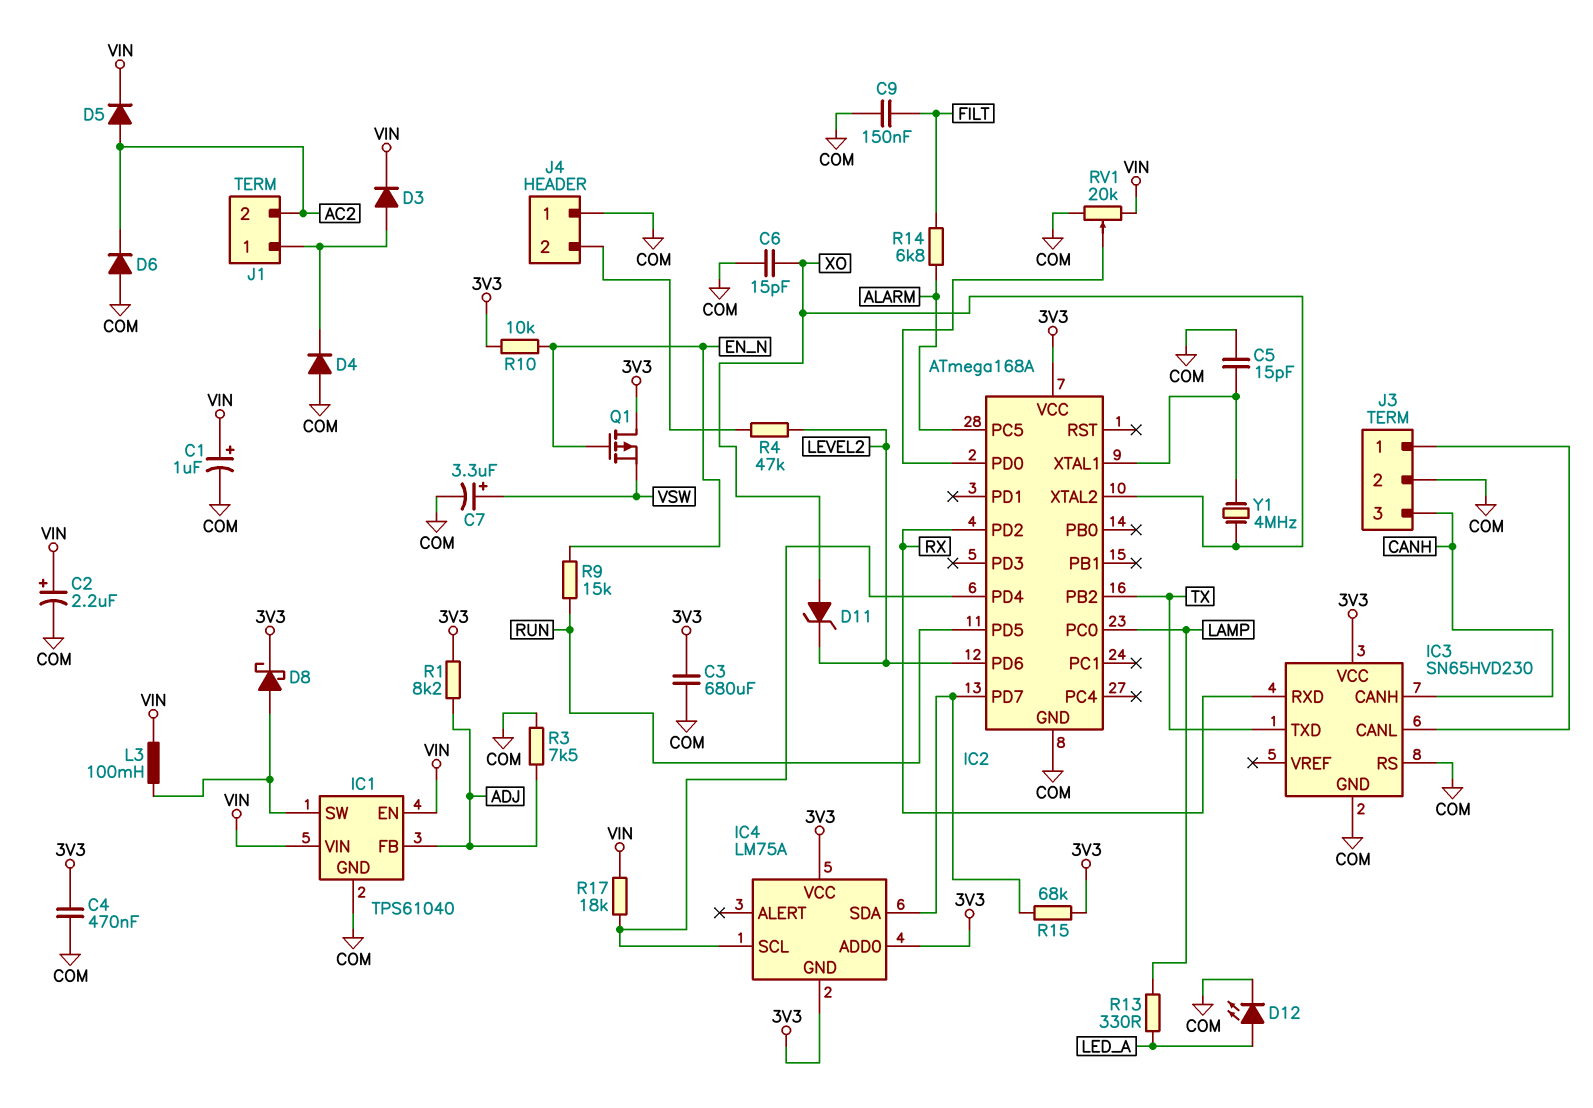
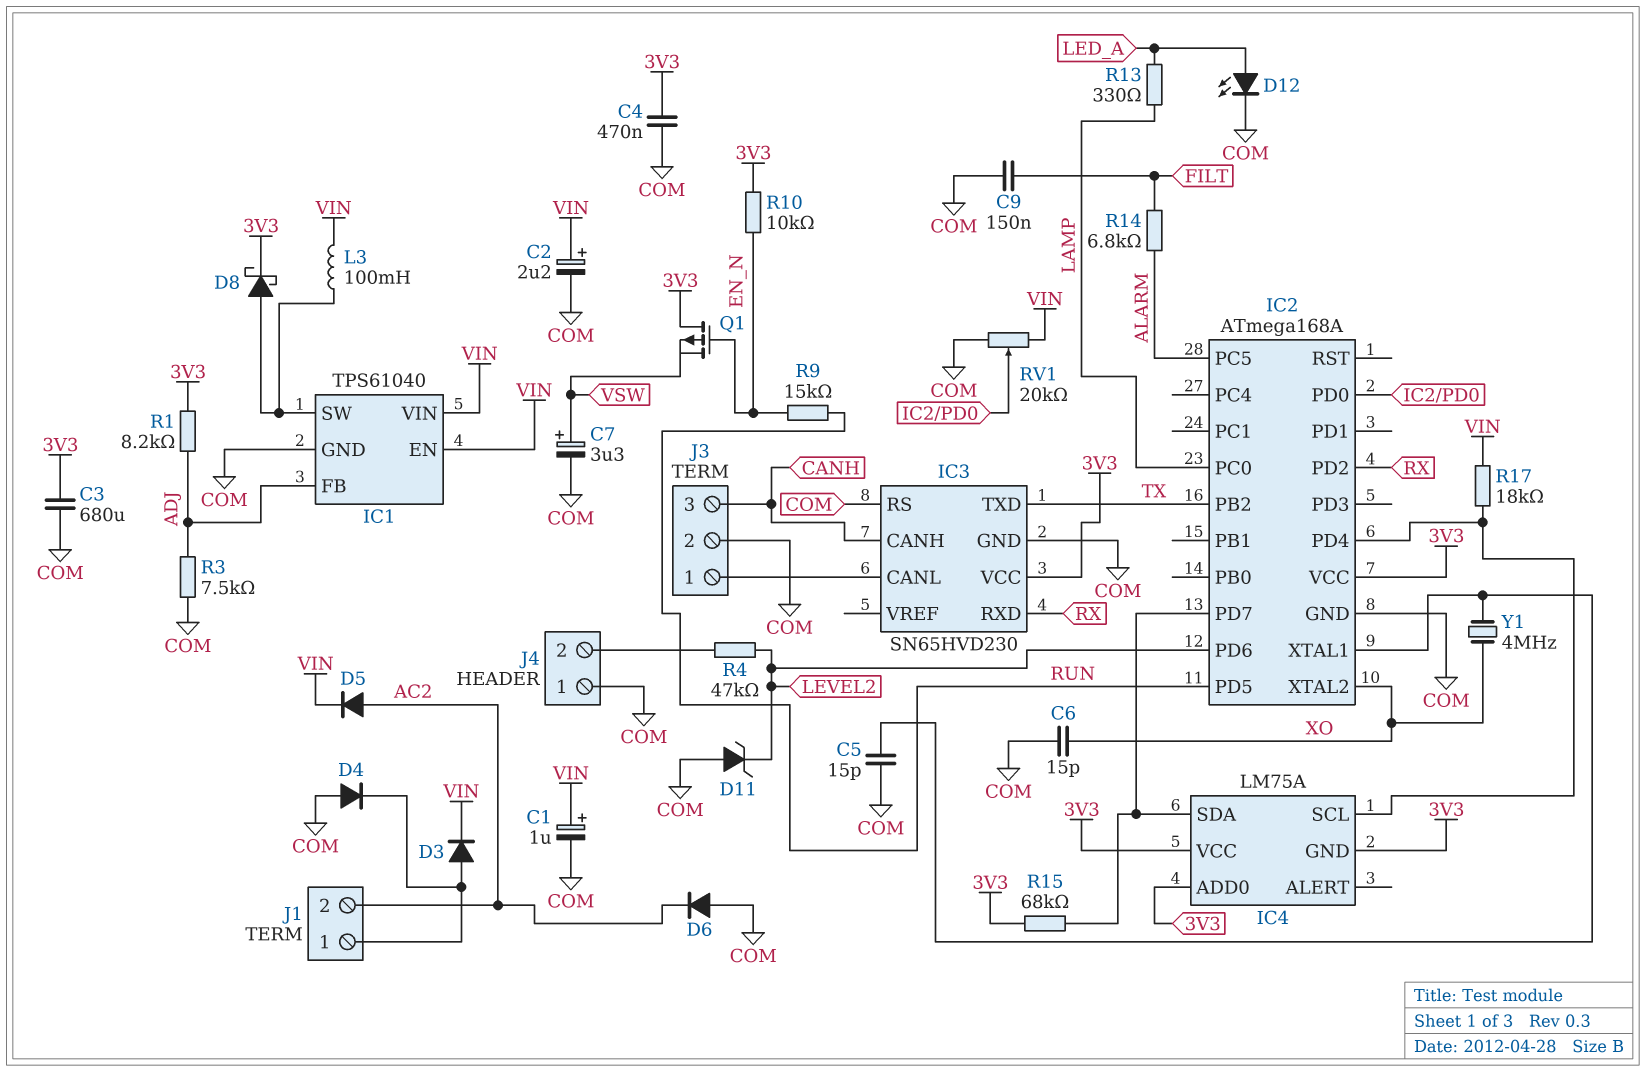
D11: zener (A XO, K LEVEL2) -> zener (A COM, K LEVEL2)

